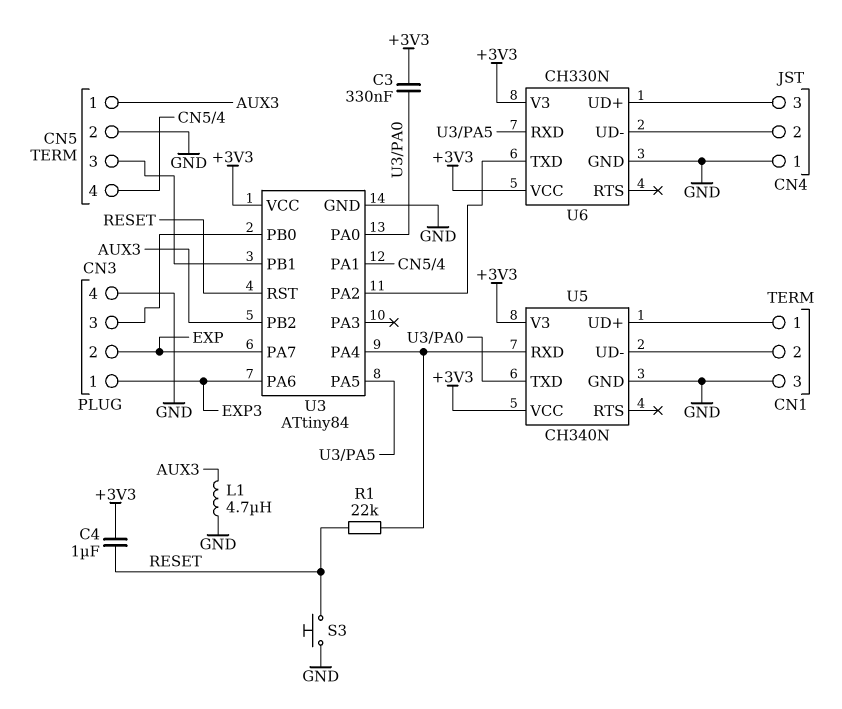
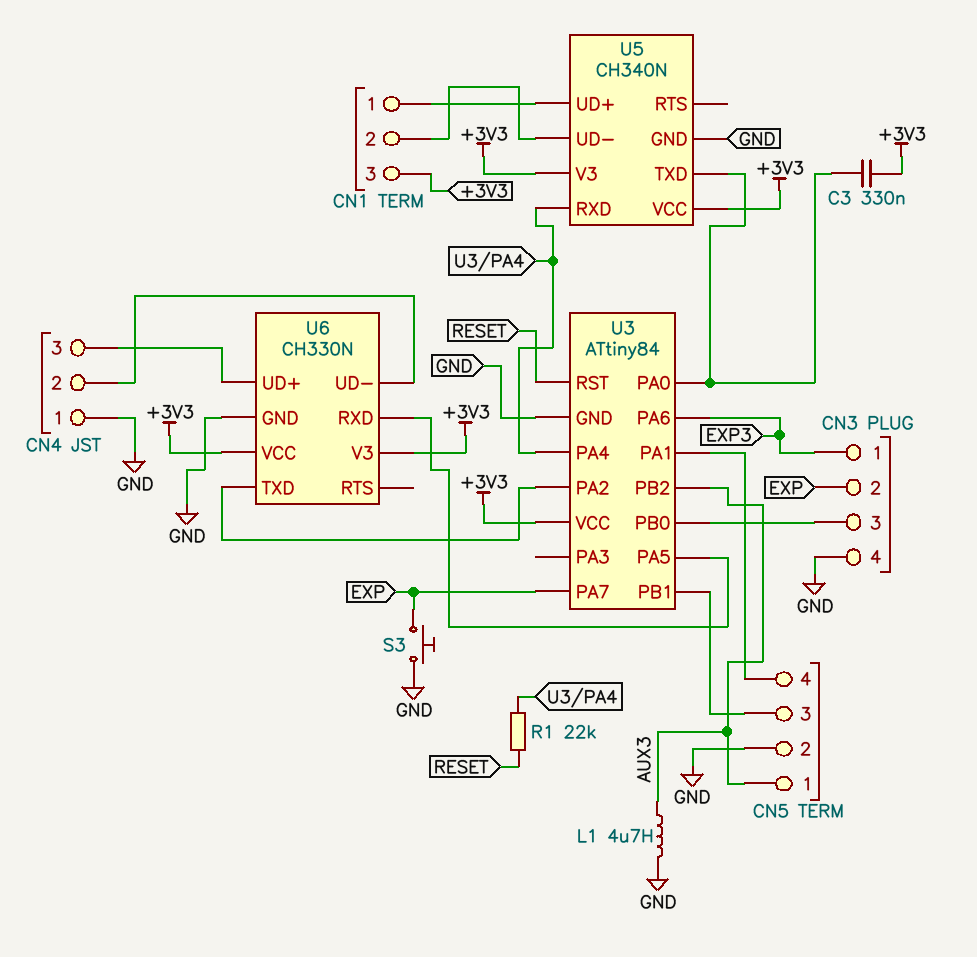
C4: 1uF (+3V3, RESET) -> none
CN1 pin 3: GND -> +3V3
S3: button (GND, RESET) -> button (EXP, GND)

